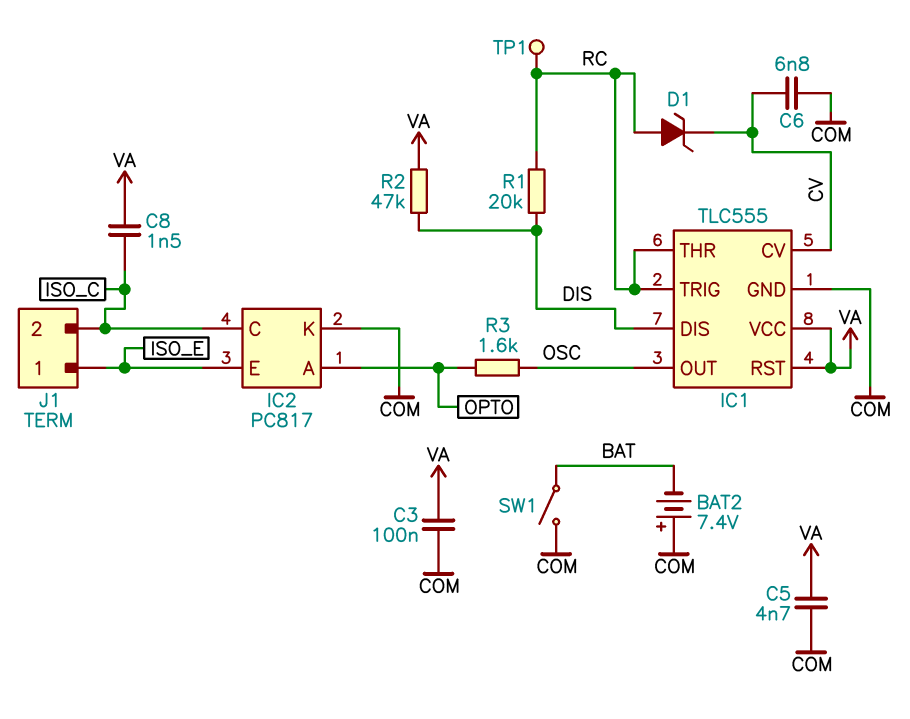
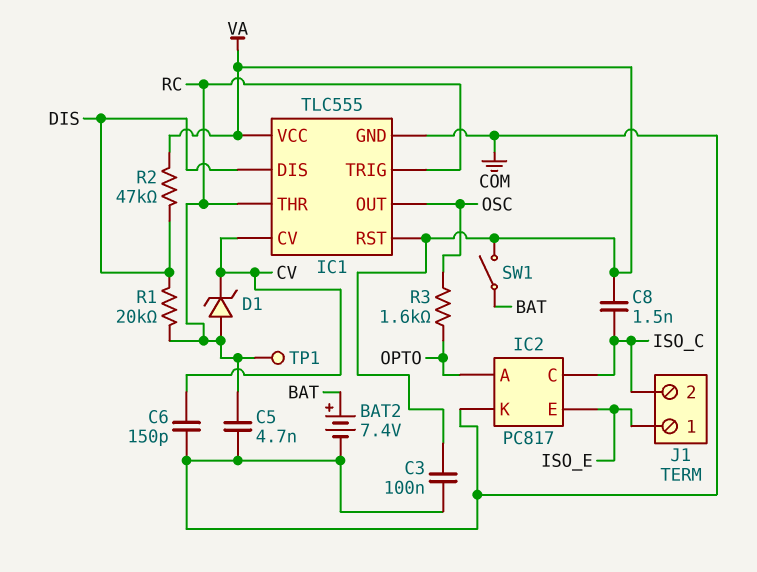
BAT2: 7.4V (plus COM, minus BAT) -> 7.4V (plus BAT, minus COM)
C5: 4.7nF (COM, VA) -> 4.7nF (COM, RC)
C6: 6.8nF (COM, CV) -> 150pF (COM, CV)
SW1: switch (BAT, COM) -> switch (BAT, VA)

